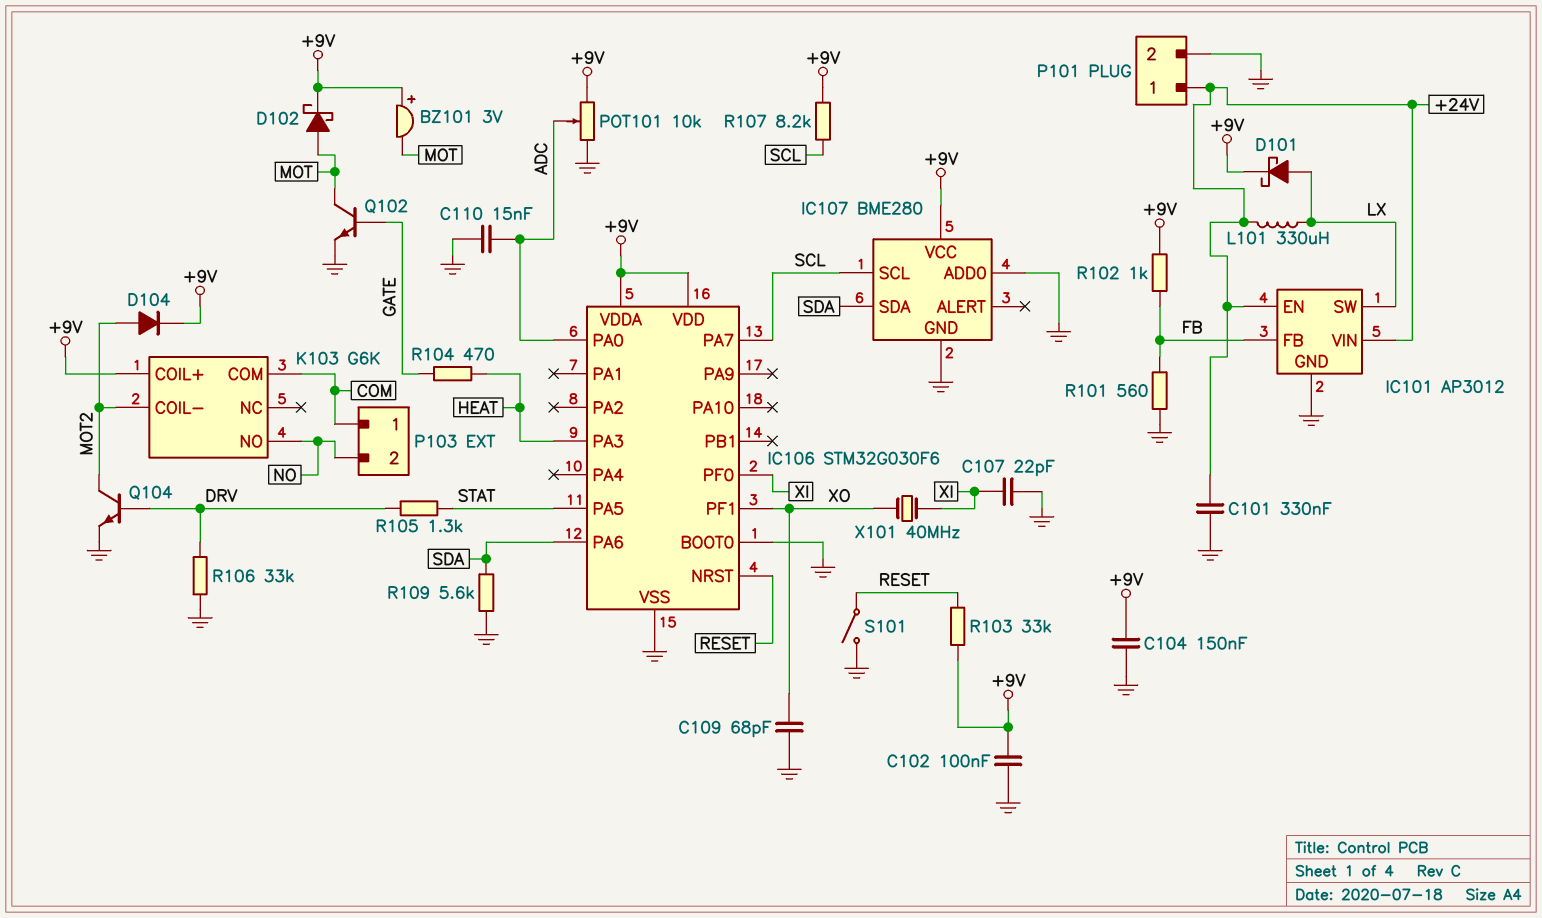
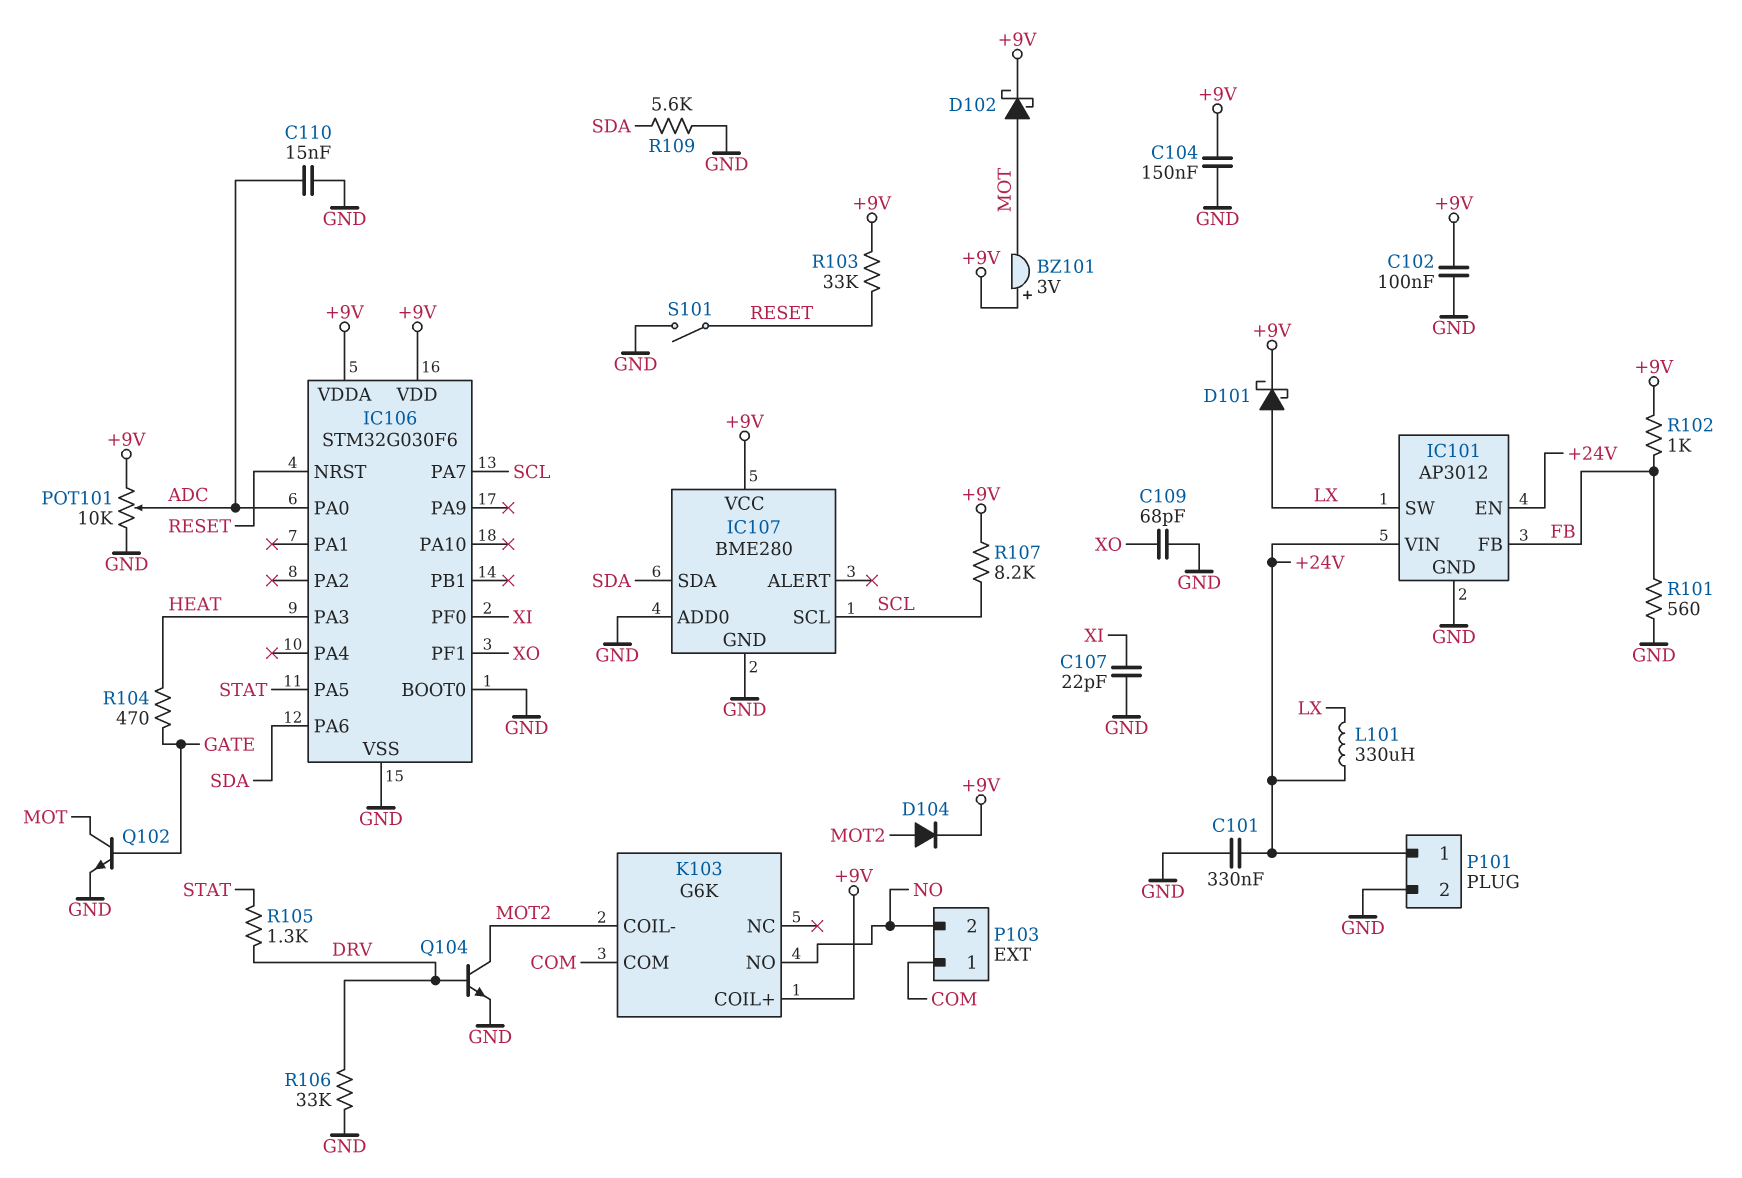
X101: 40MHz (XI, XO) -> none

